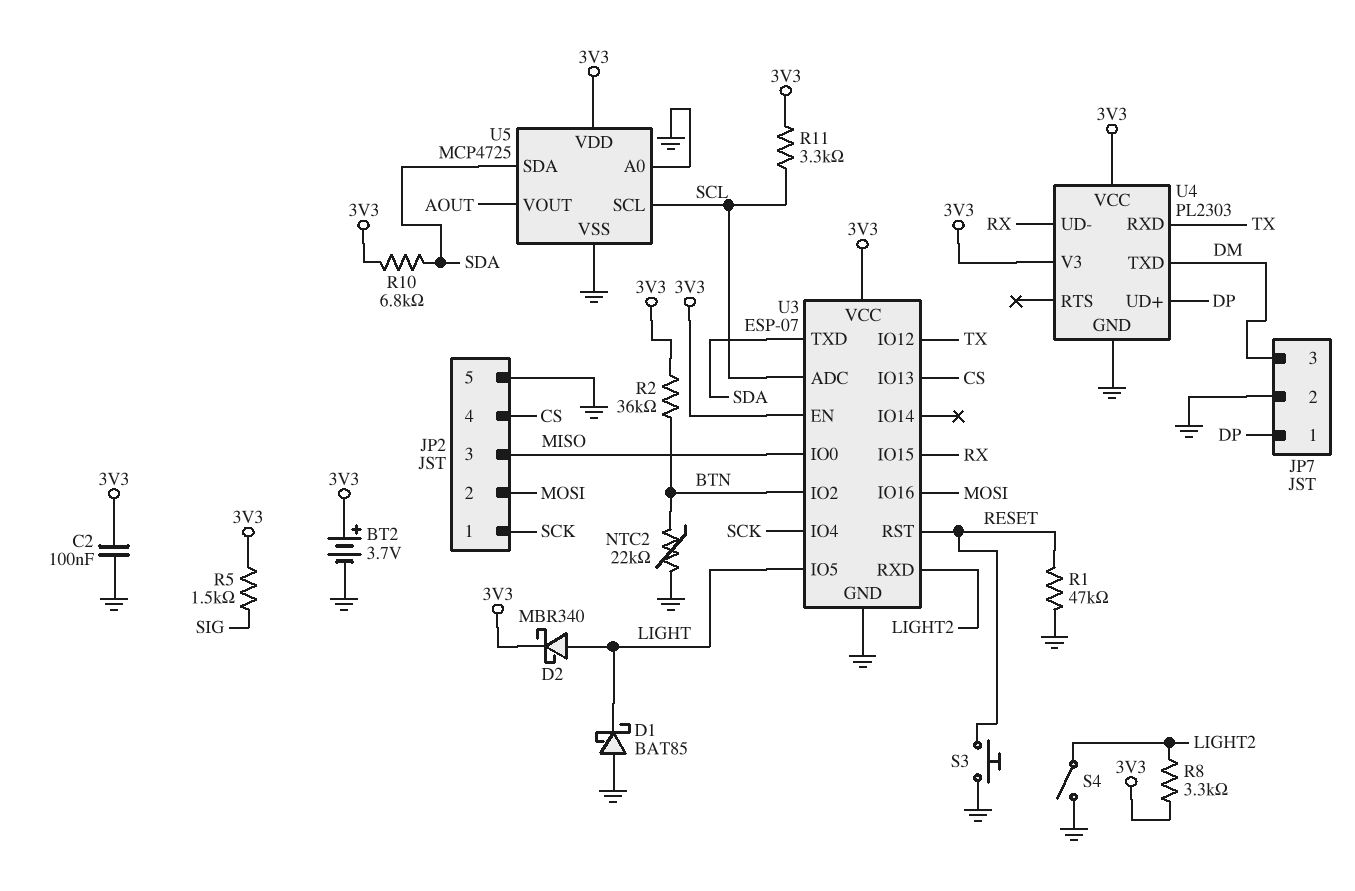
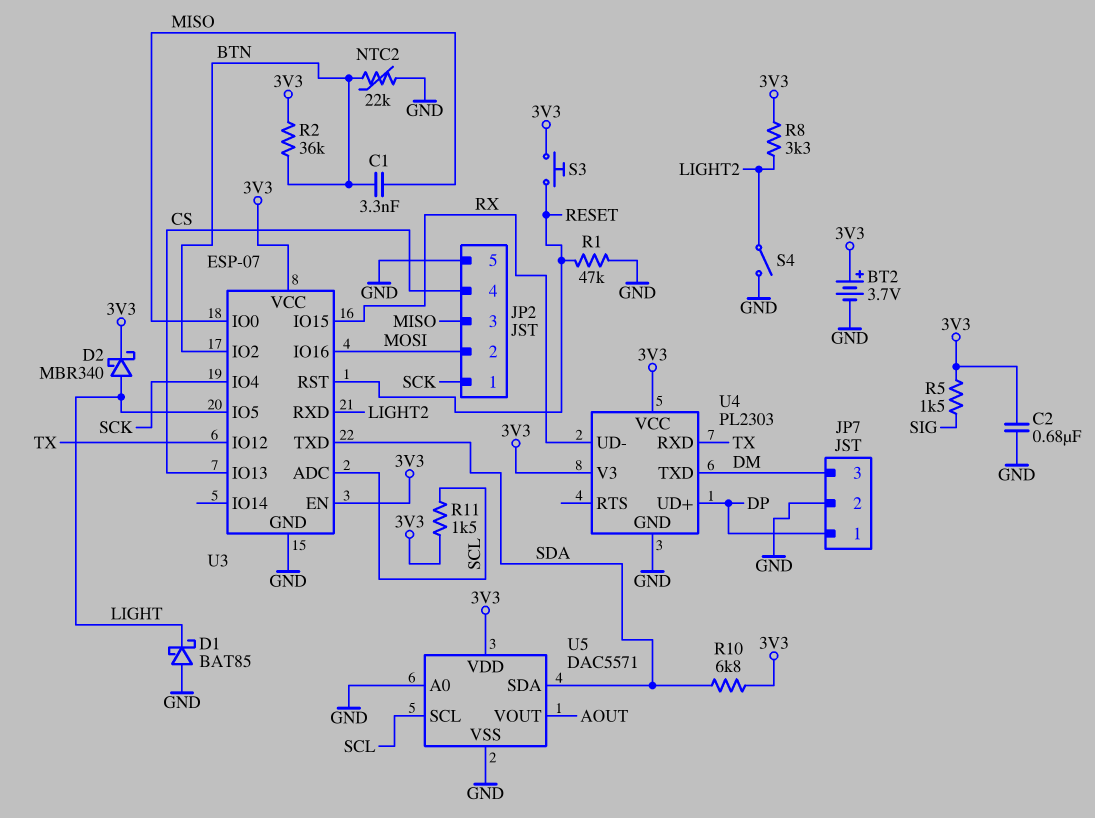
C1: none -> 3.3nF (BTN, MISO)
C2: 100nF (3V3, GND) -> 680nF (3V3, GND)
R11: 3.3k (3V3, SCL) -> 1.5k (3V3, SCL)
S3: button (GND, RESET) -> button (3V3, RESET)
U5: MCP4725 -> DAC5571

